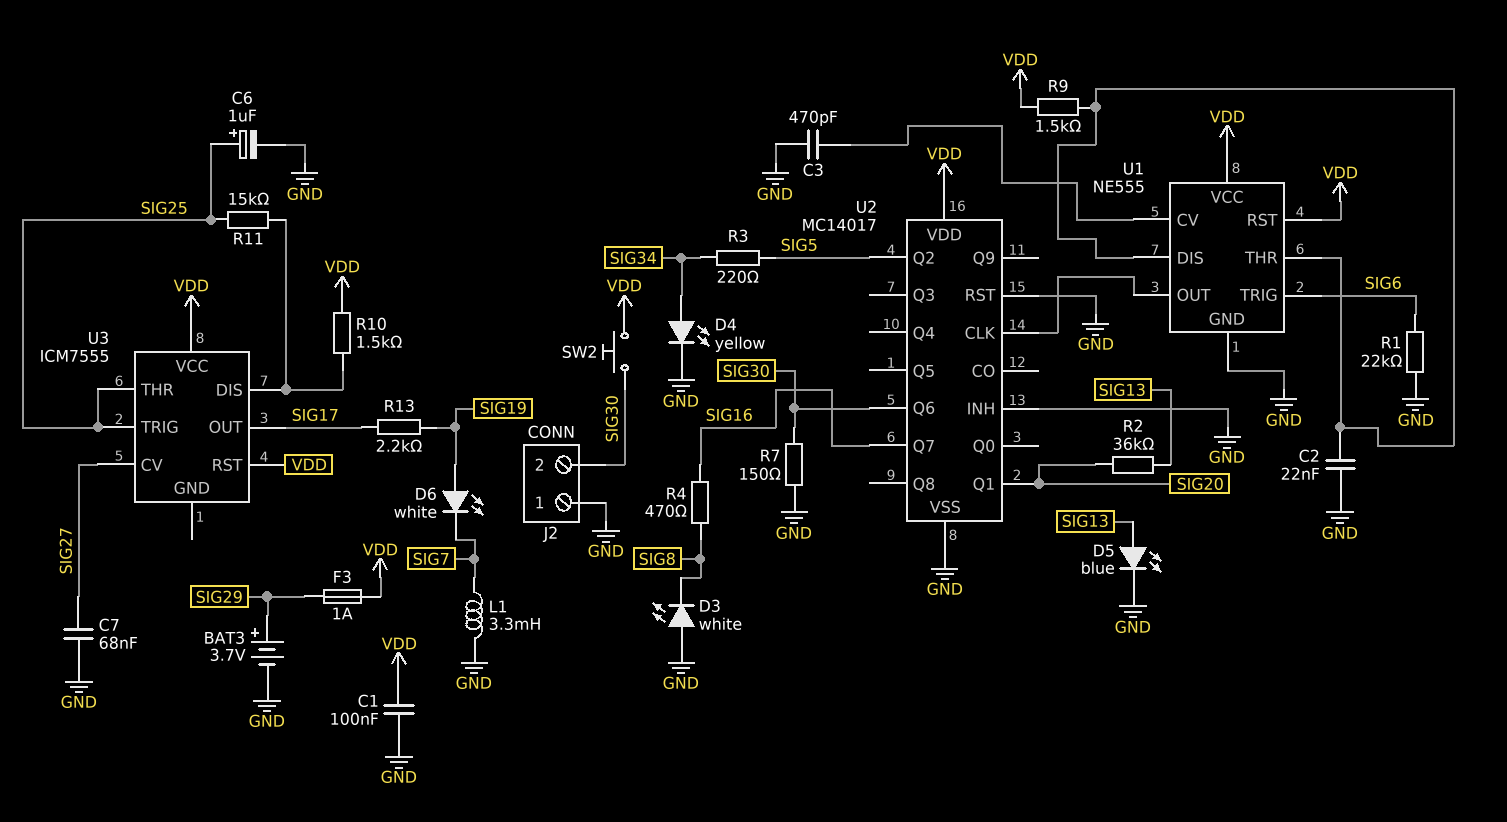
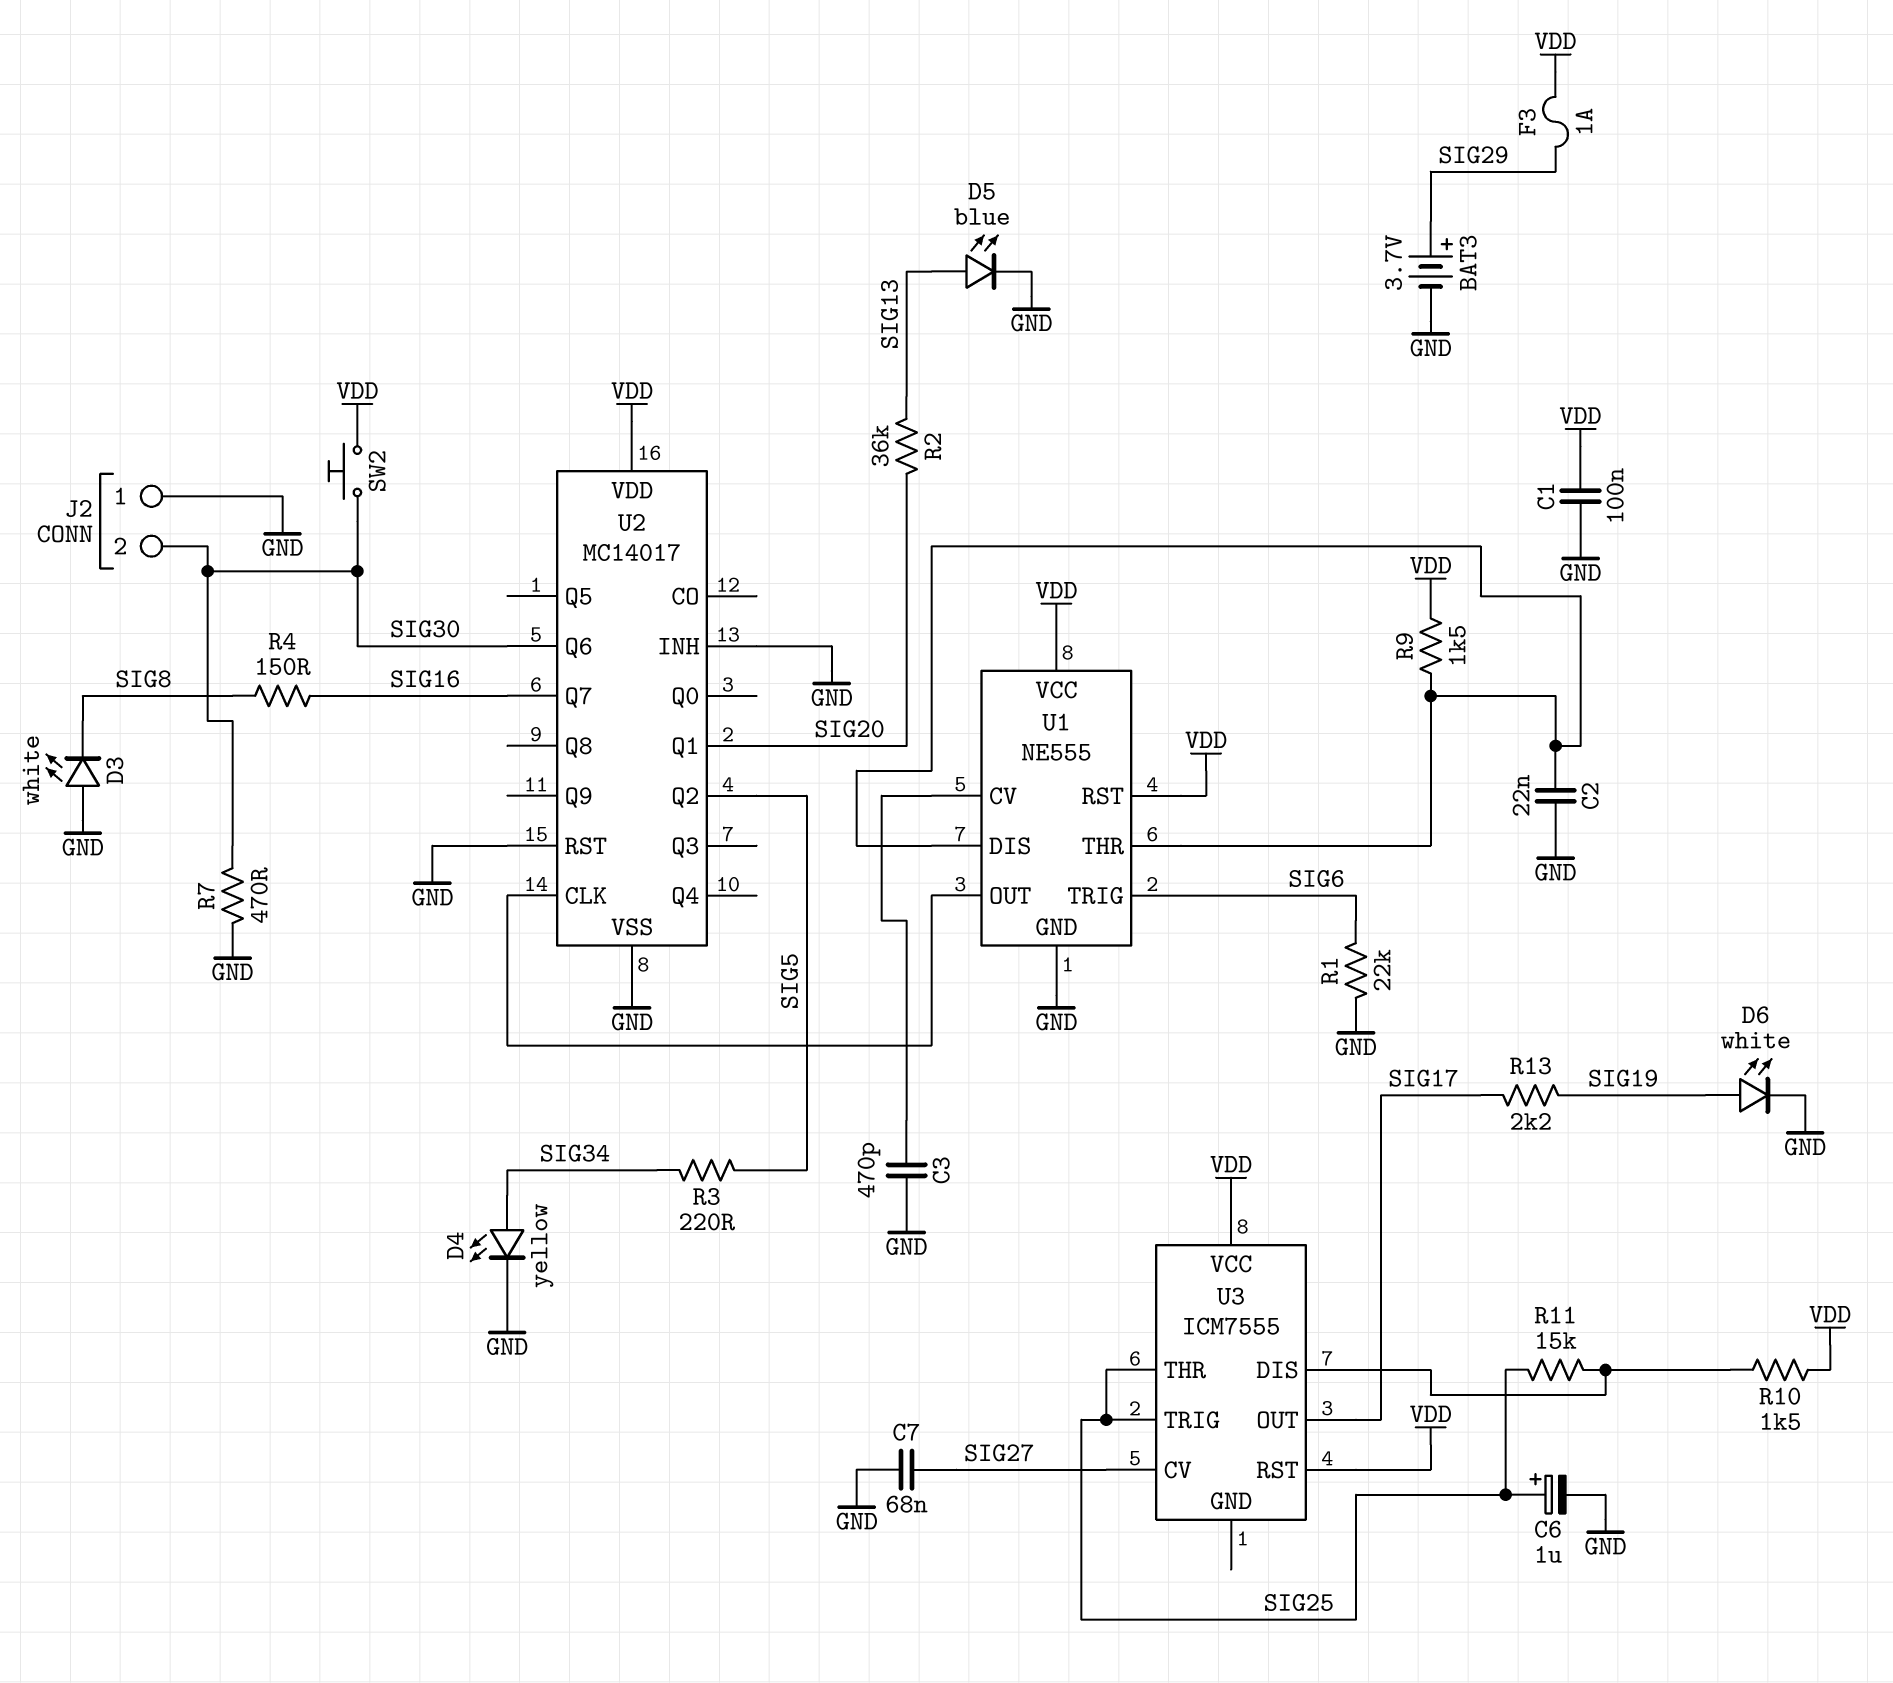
D6: LED white (A SIG19, K SIG7) -> LED white (A SIG19, K GND)
L1: 3.3mH (GND, SIG7) -> none
R4: 470 (SIG8, SIG16) -> 150 (SIG8, SIG16)
R7: 150 (GND, SIG30) -> 470 (GND, SIG30)

